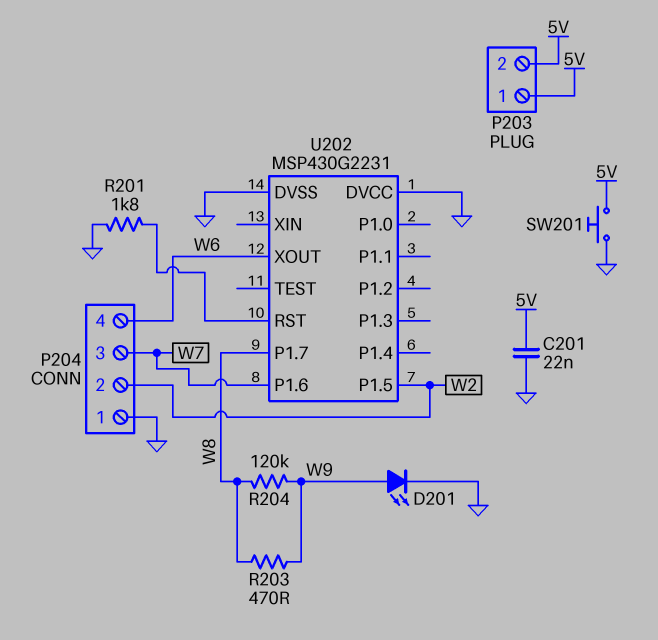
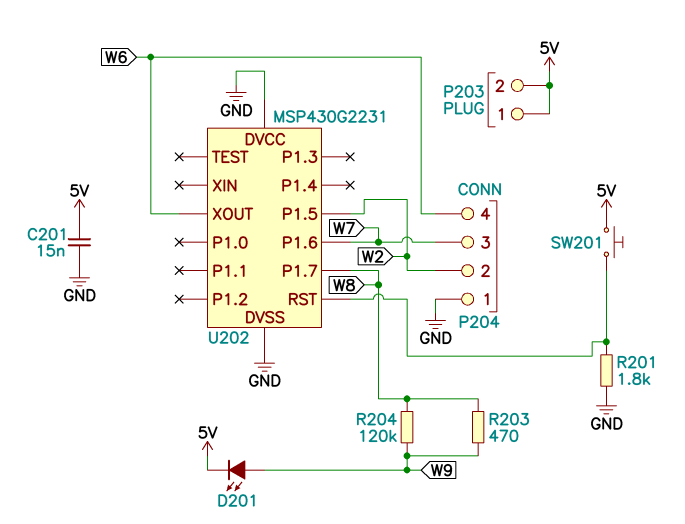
C201: 22nF (5V, GND) -> 15nF (5V, GND)
D201: LED (A W9, K GND) -> LED (A W9, K 5V)
SW201: button (5V, GND) -> button (5V, U202/RST)

